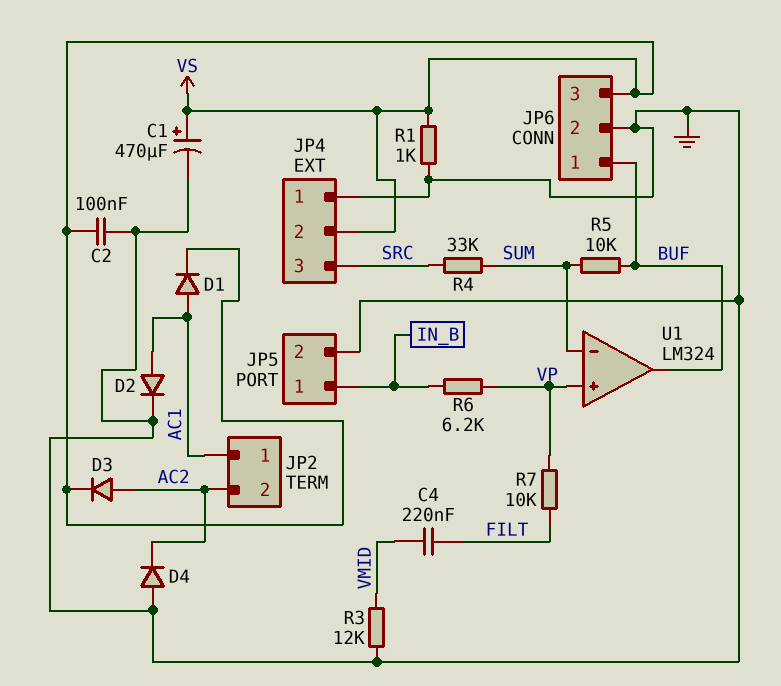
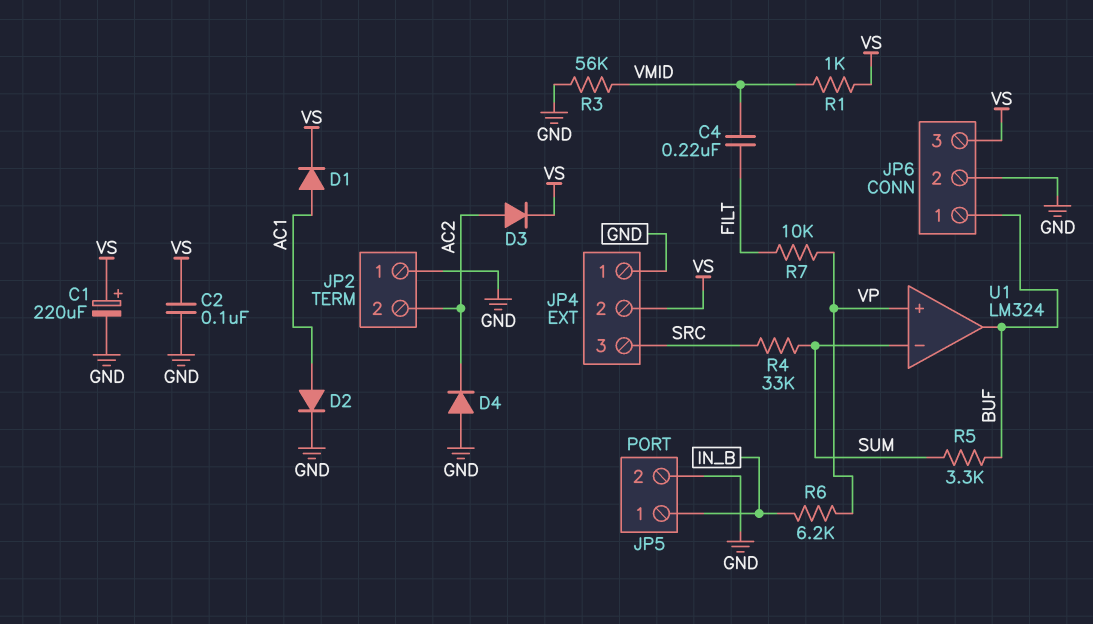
C1: 470uF (plus VS, minus GND) -> 220uF (plus VS, minus GND)
JP2 pin 1: AC1 -> GND
R1: 1k (GND, VS) -> 1k (VMID, VS)
R3: 12k (GND, VMID) -> 56k (GND, VMID)
R5: 10k (BUF, SUM) -> 3.3k (BUF, SUM)

